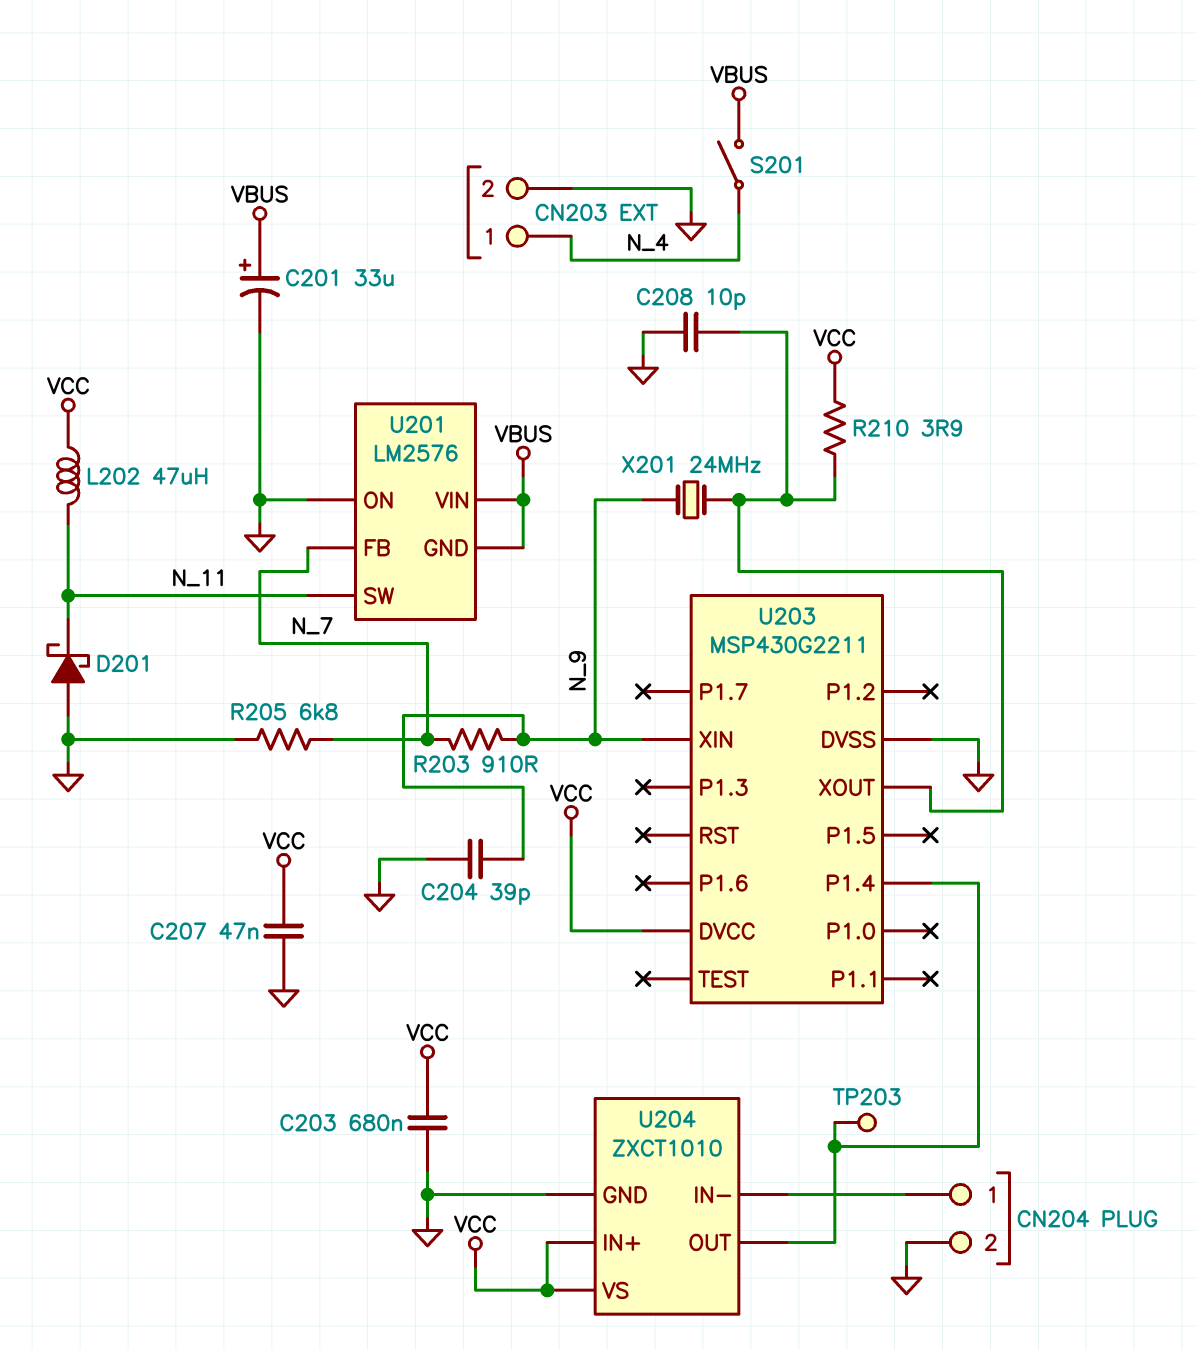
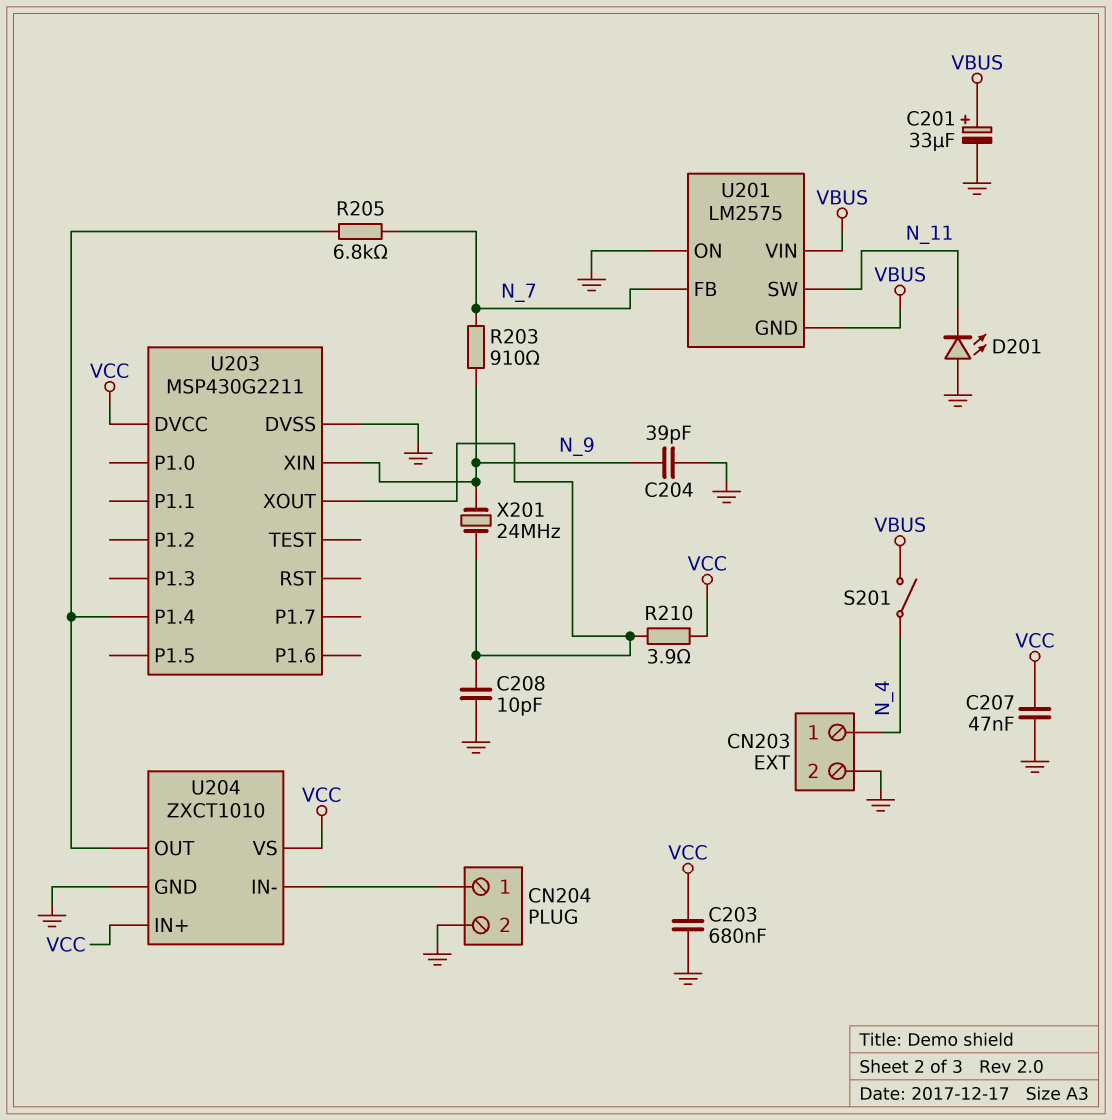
D201: schottky (A GND, K N_11) -> LED (A GND, K N_11)
L202: 47uH (N_11, VCC) -> none
R205: 6.8k (GND, N_7) -> 6.8k (N_7, U203/P1.4)
TP203: test point (U203/P1.4) -> none
U201: LM2576 -> LM2575

